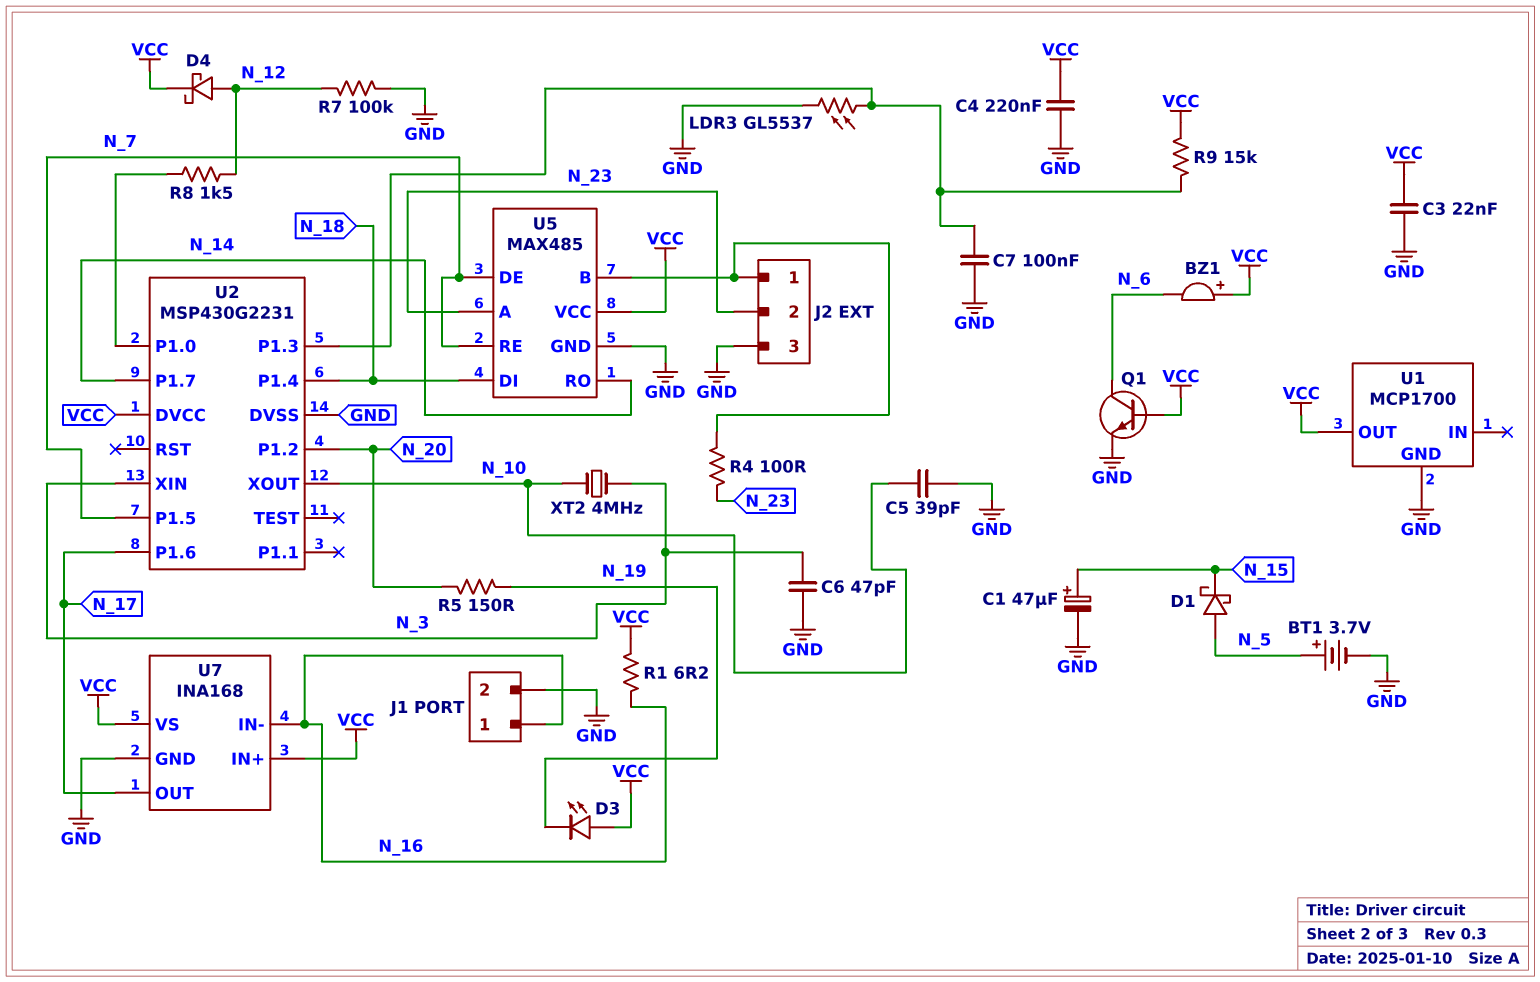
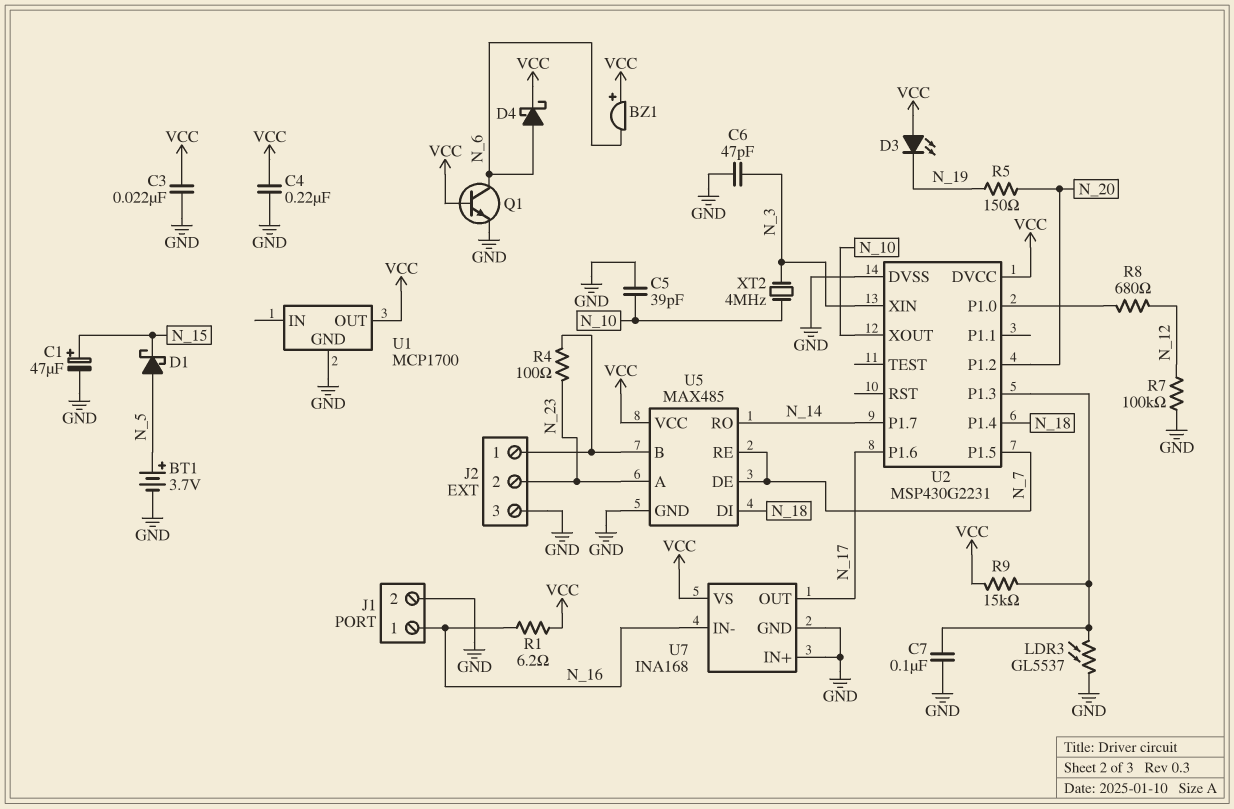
D4: schottky (A N_12, K VCC) -> schottky (A N_6, K VCC)
R8: 1.5k (N_12, U2/P1.0) -> 680 (N_12, U2/P1.0)
U7 pin IN+: VCC -> GND

